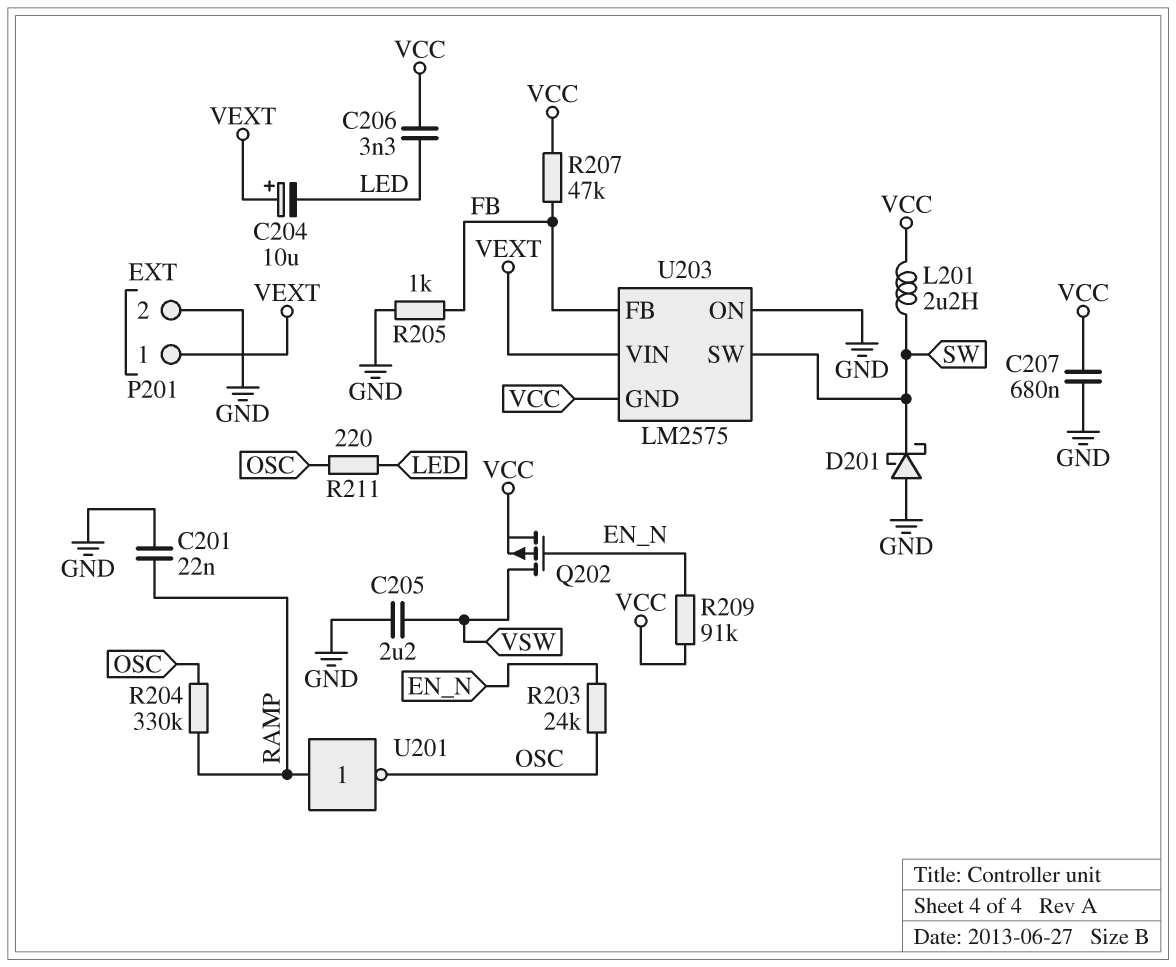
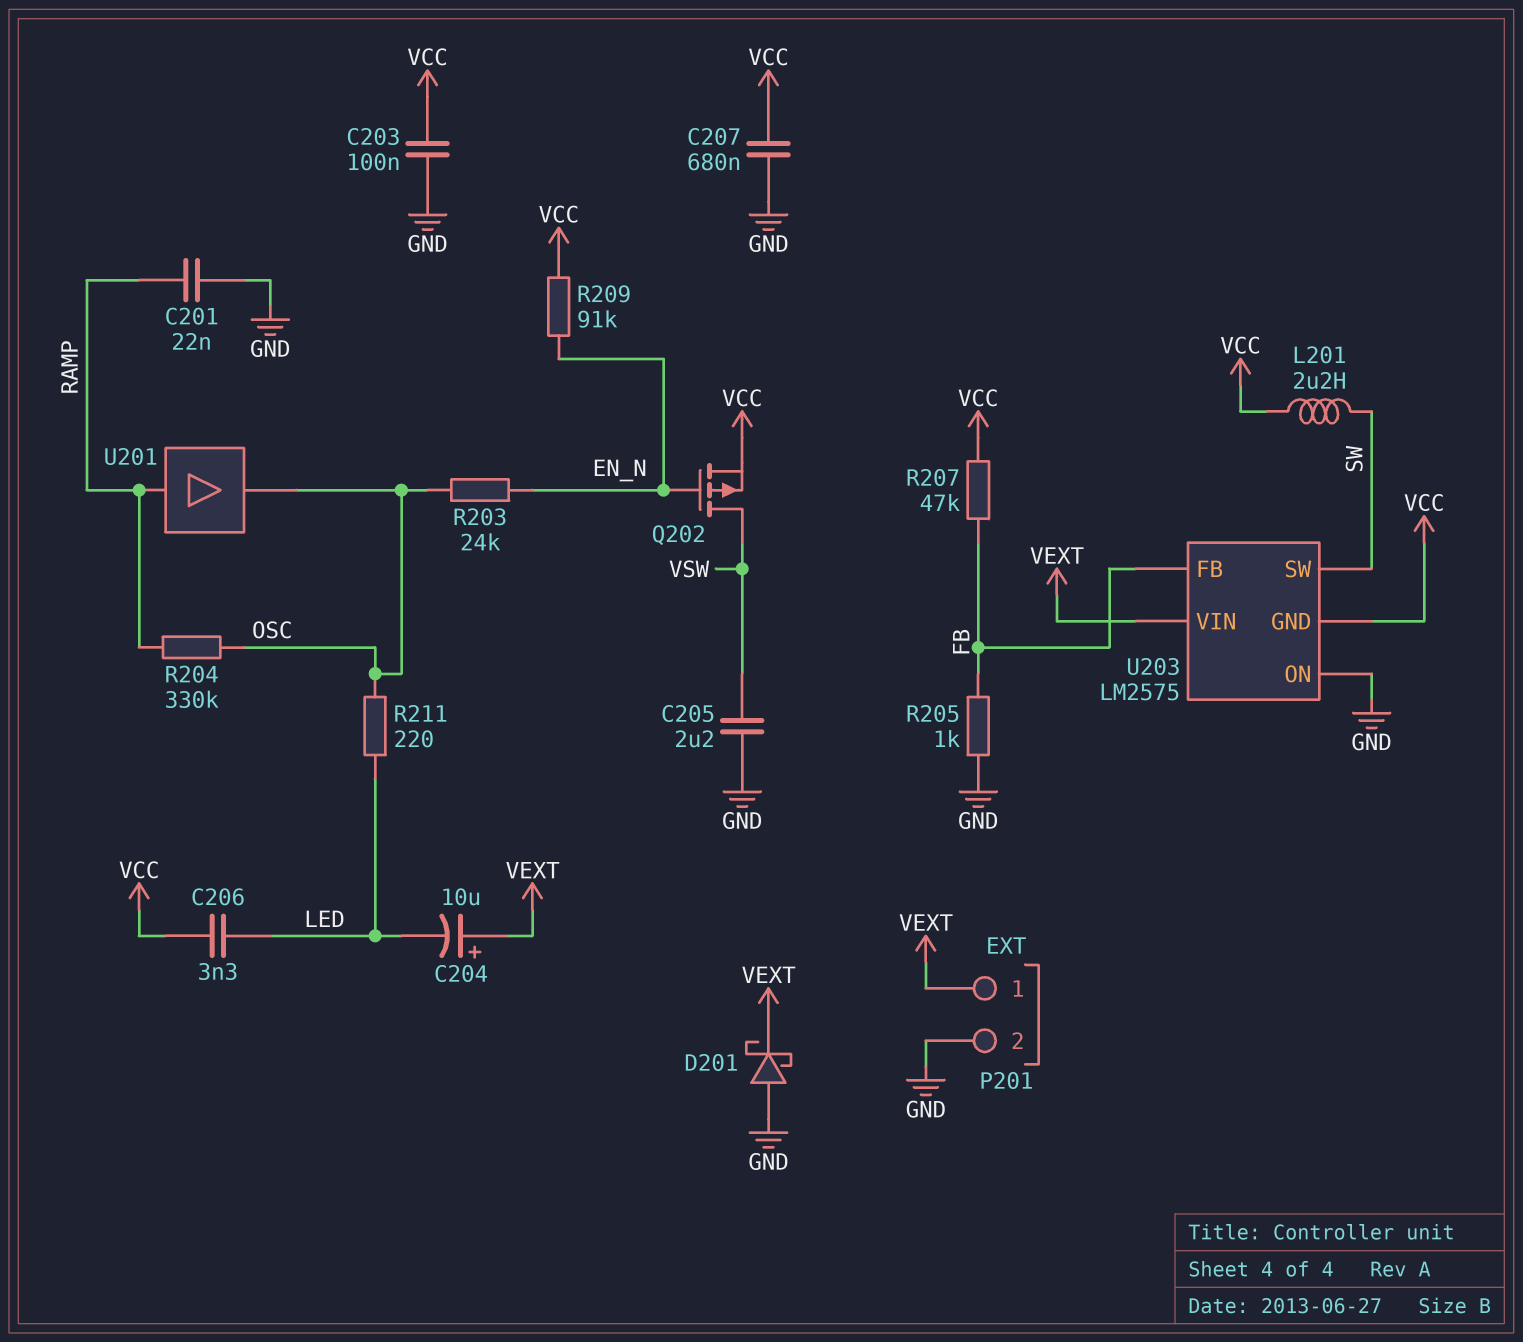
C203: none -> 100nF (GND, VCC)
D201: schottky (A GND, K SW) -> schottky (A GND, K VEXT)
U201: NOT (in RAMP, out OSC) -> buffer (in RAMP, out OSC)

